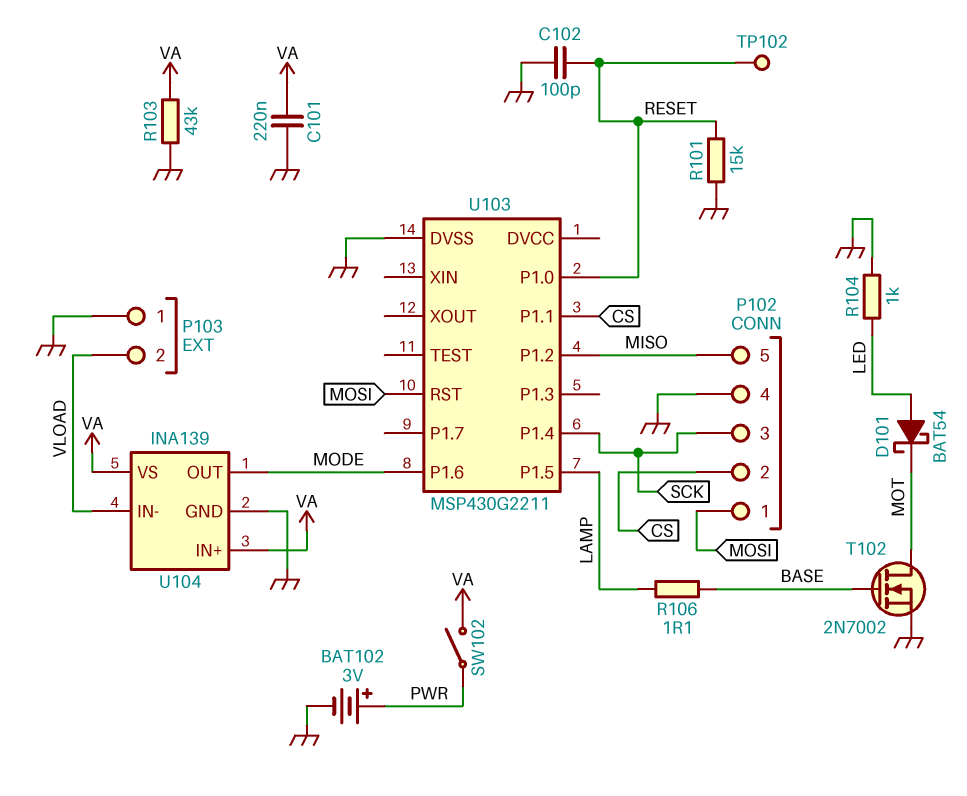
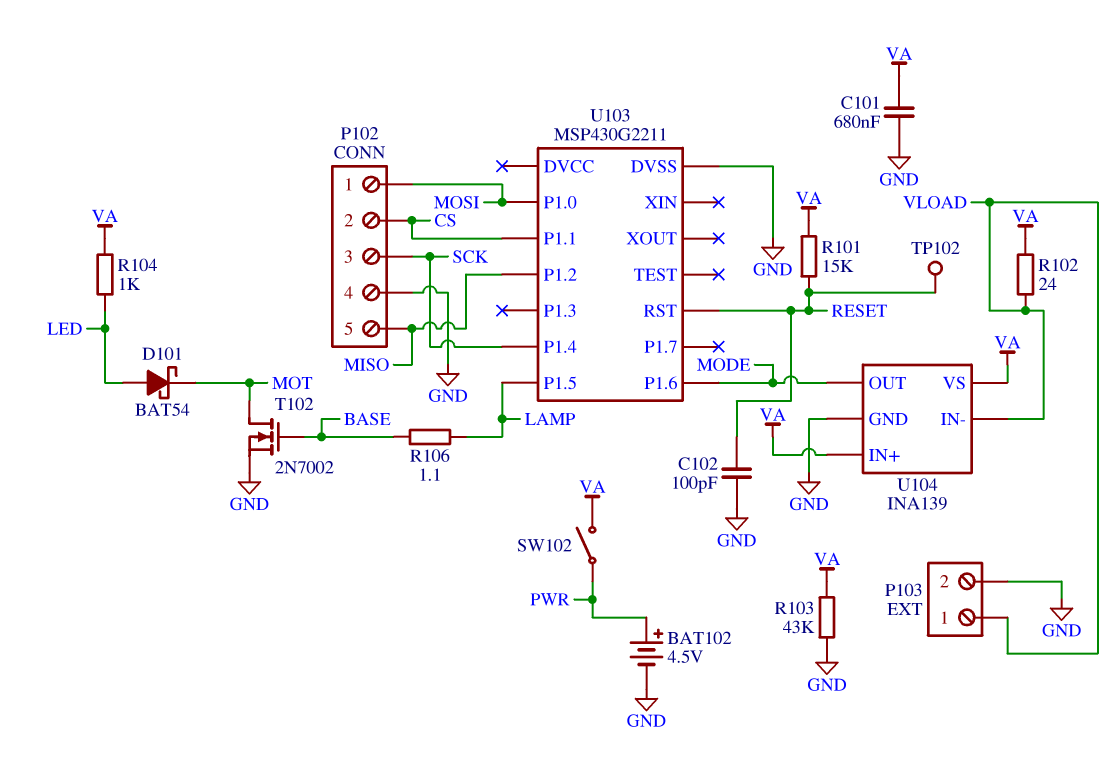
BAT102: 3V (plus PWR, minus GND) -> 4.5V (plus PWR, minus GND)
C101: 220nF (GND, VA) -> 680nF (GND, VA)
P103 pin 1: GND -> VLOAD
P103 pin 2: VLOAD -> GND
R101: 15k (GND, RESET) -> 15k (RESET, VA)
R102: none -> 24 (VA, VLOAD)
R104: 1k (GND, LED) -> 1k (LED, VA)
U103 pin P1.0: RESET -> MOSI
U103 pin RST: MOSI -> RESET

